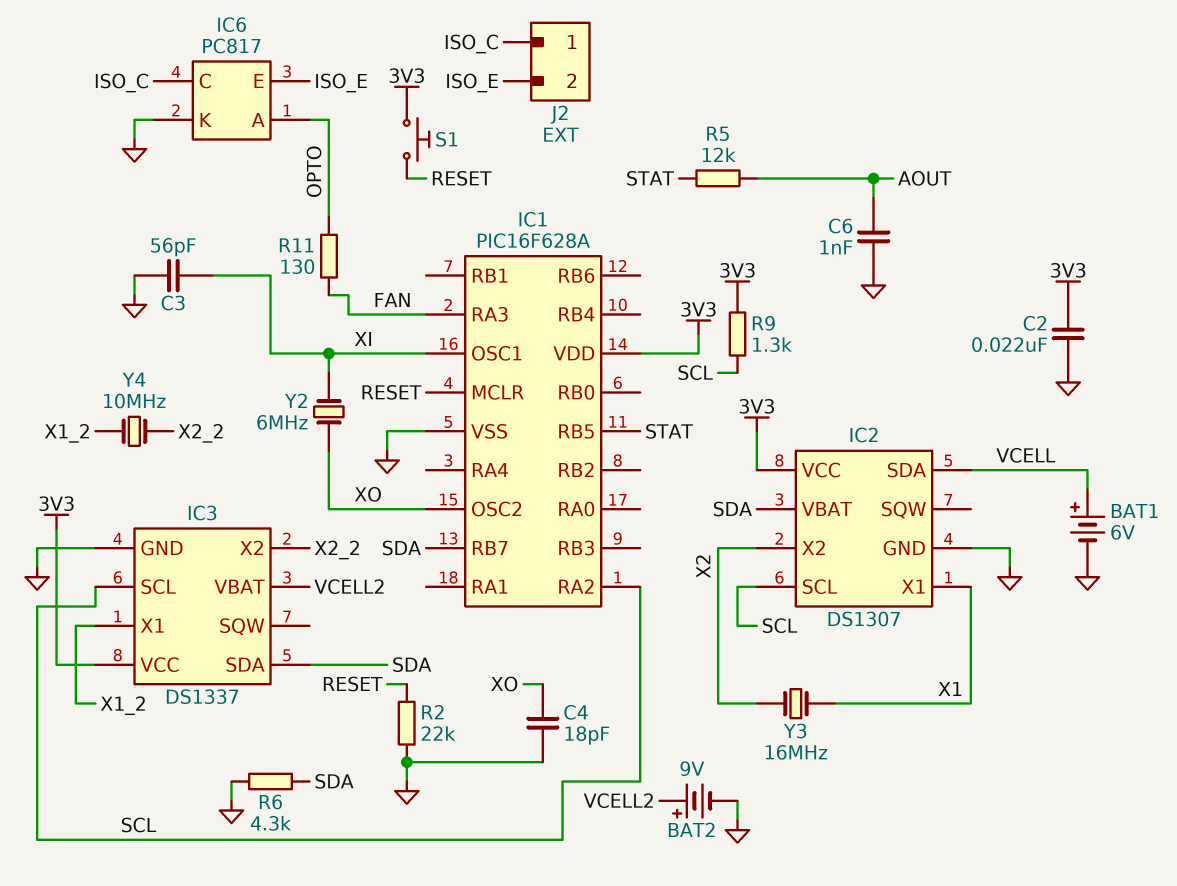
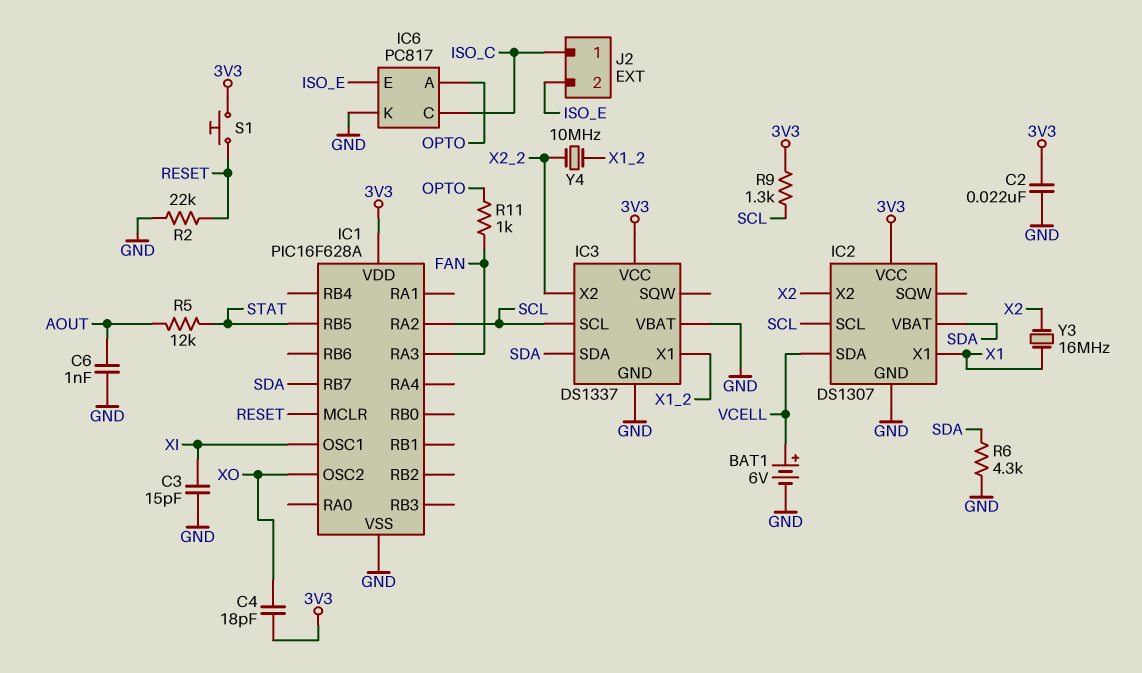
BAT2: 9V (plus VCELL2, minus GND) -> none
C3: 56pF (GND, XI) -> 15pF (GND, XI)
C4: 18pF (GND, XO) -> 18pF (3V3, XO)
IC3 pin VBAT: VCELL2 -> GND
R11: 130 (FAN, OPTO) -> 1k (FAN, OPTO)
Y2: 6MHz (XI, XO) -> none

